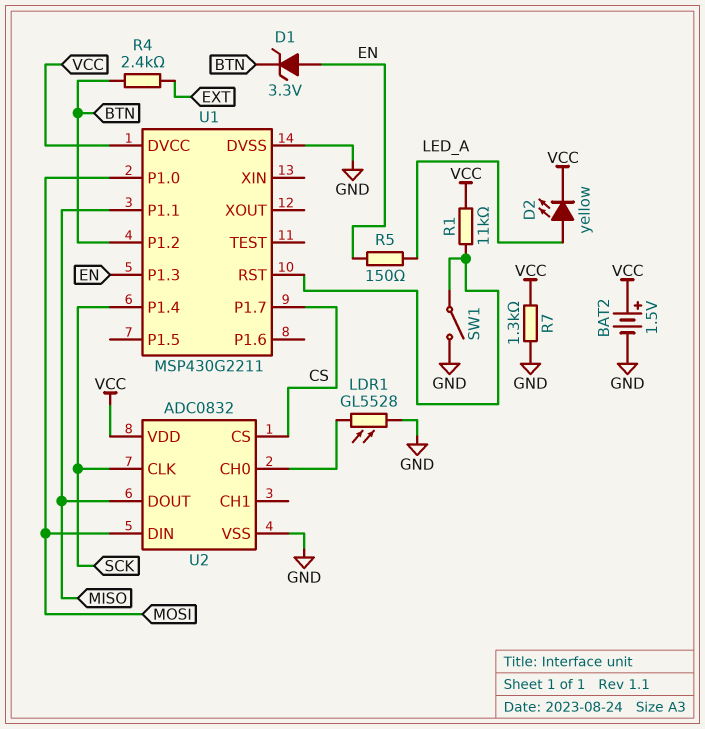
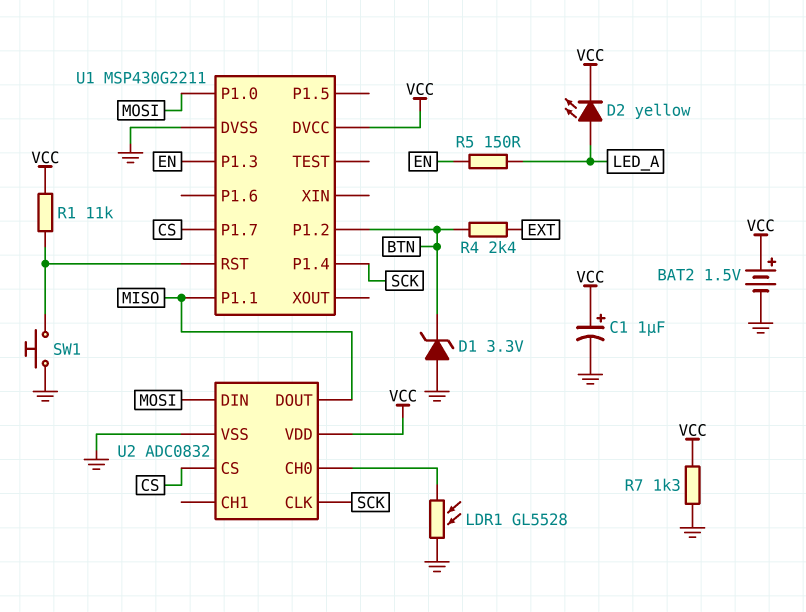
C1: none -> 1uF (plus VCC, minus GND)
D1: zener 3.3V (A EN, K BTN) -> zener 3.3V (A GND, K BTN)
SW1: switch (GND, U1/RST) -> button (GND, U1/RST)

